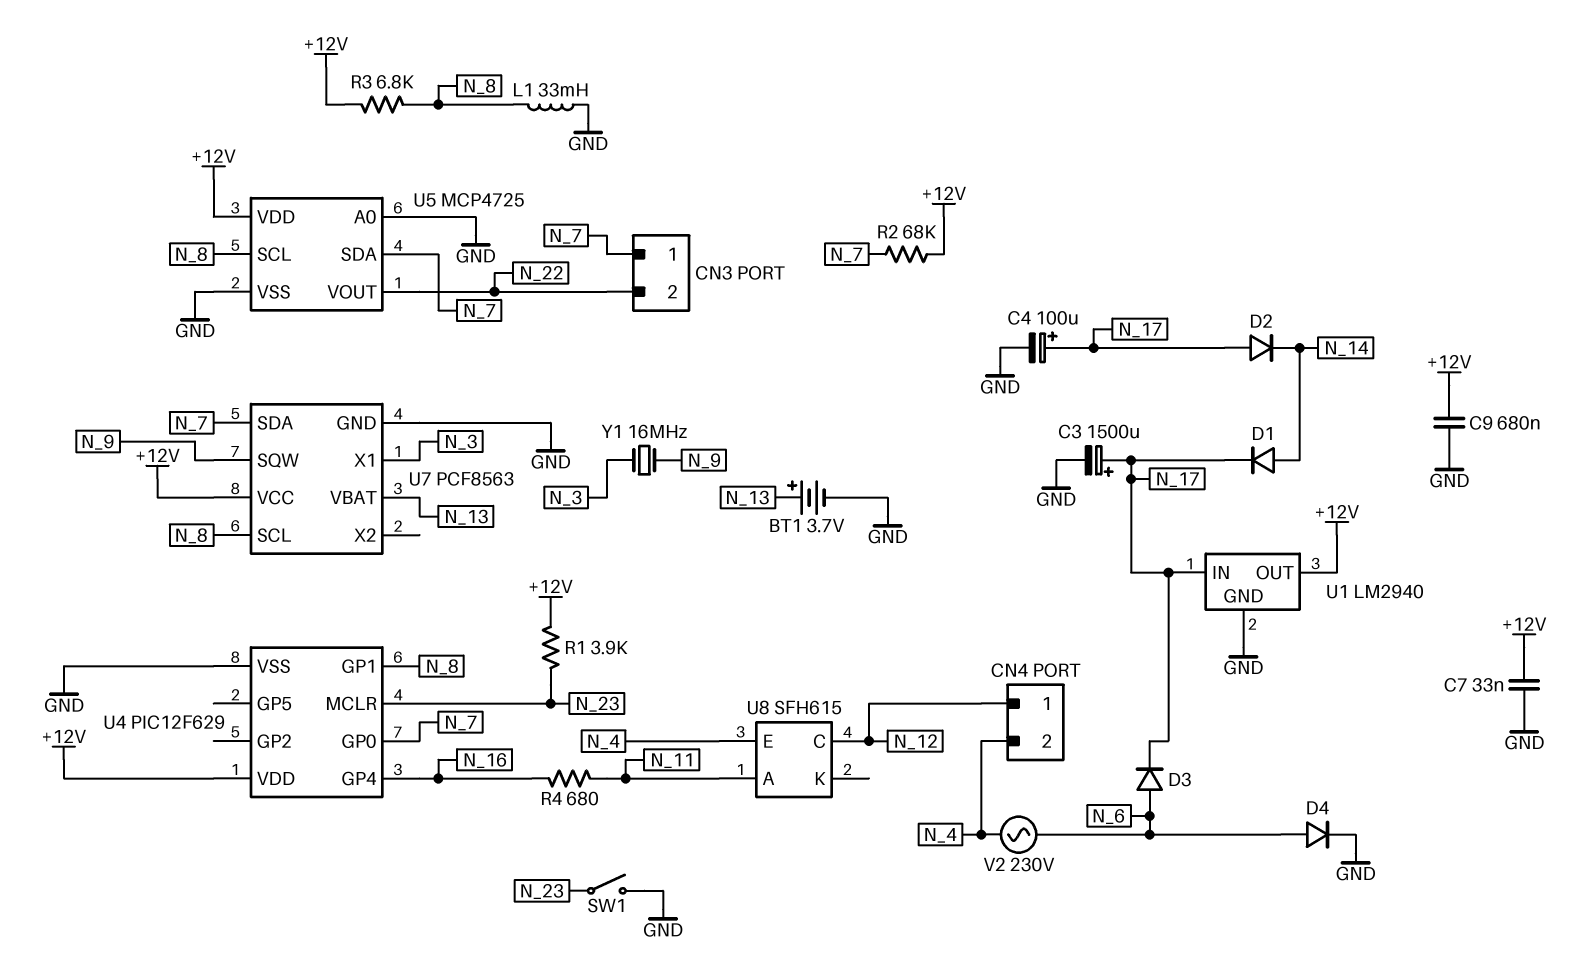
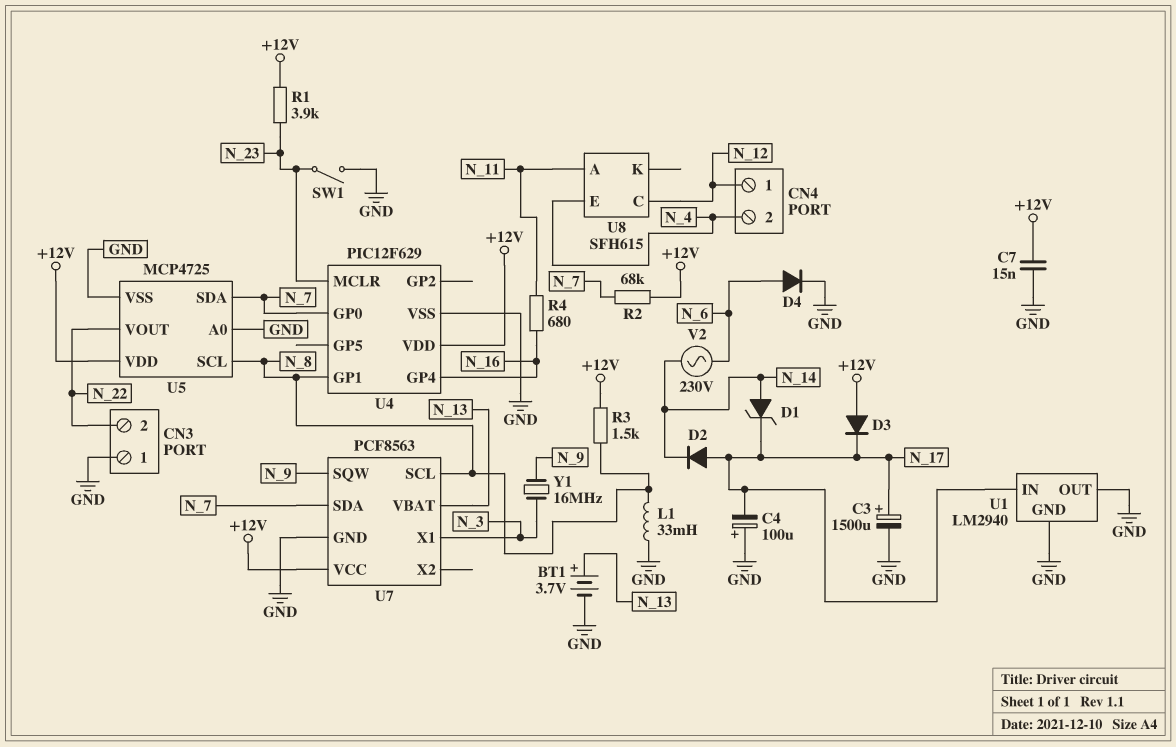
C4: 100uF (plus N_17, minus GND) -> 100uF (plus GND, minus N_17)
C7: 33nF (+12V, GND) -> 15nF (+12V, GND)
C9: 680nF (+12V, GND) -> none
CN3 pin 1: N_7 -> GND
D1: diode (A N_14, K N_17) -> zener (A N_14, K N_17)
D3: diode (A N_6, K N_17) -> diode (A +12V, K N_17)
R3: 6.8k (+12V, N_8) -> 1.5k (+12V, N_8)
U1 pin OUT: +12V -> GND
V2: AC 230V (N_4, N_6) -> AC 230V (N_6, N_14)

